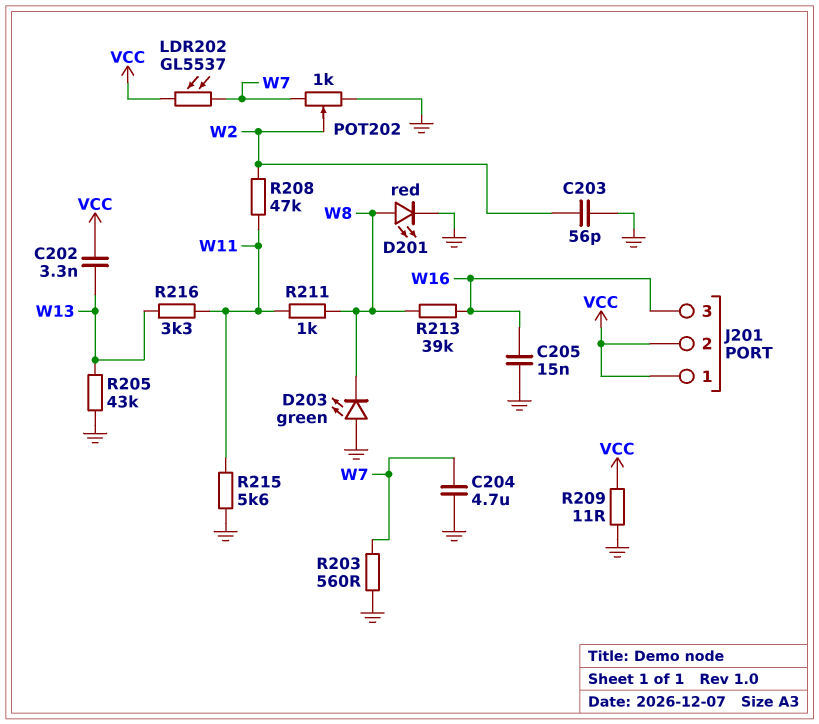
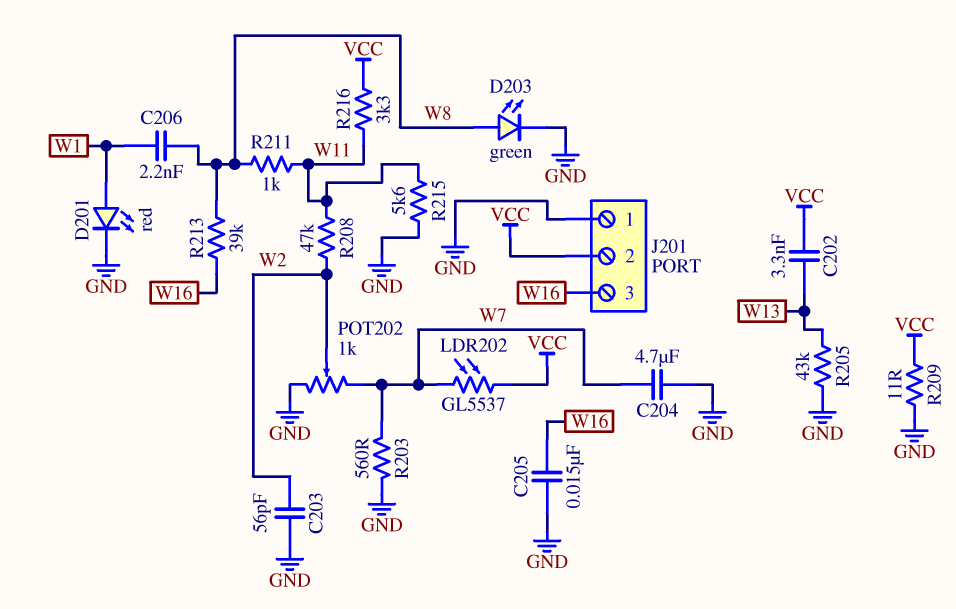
C206: none -> 2.2nF (W1, W8)
D201: LED red (A W8, K GND) -> LED red (A W1, K GND)
D203: LED green (A GND, K W8) -> LED green (A W8, K GND)
J201 pin 1: VCC -> GND
R216: 3.3k (W11, W13) -> 3.3k (VCC, W11)

